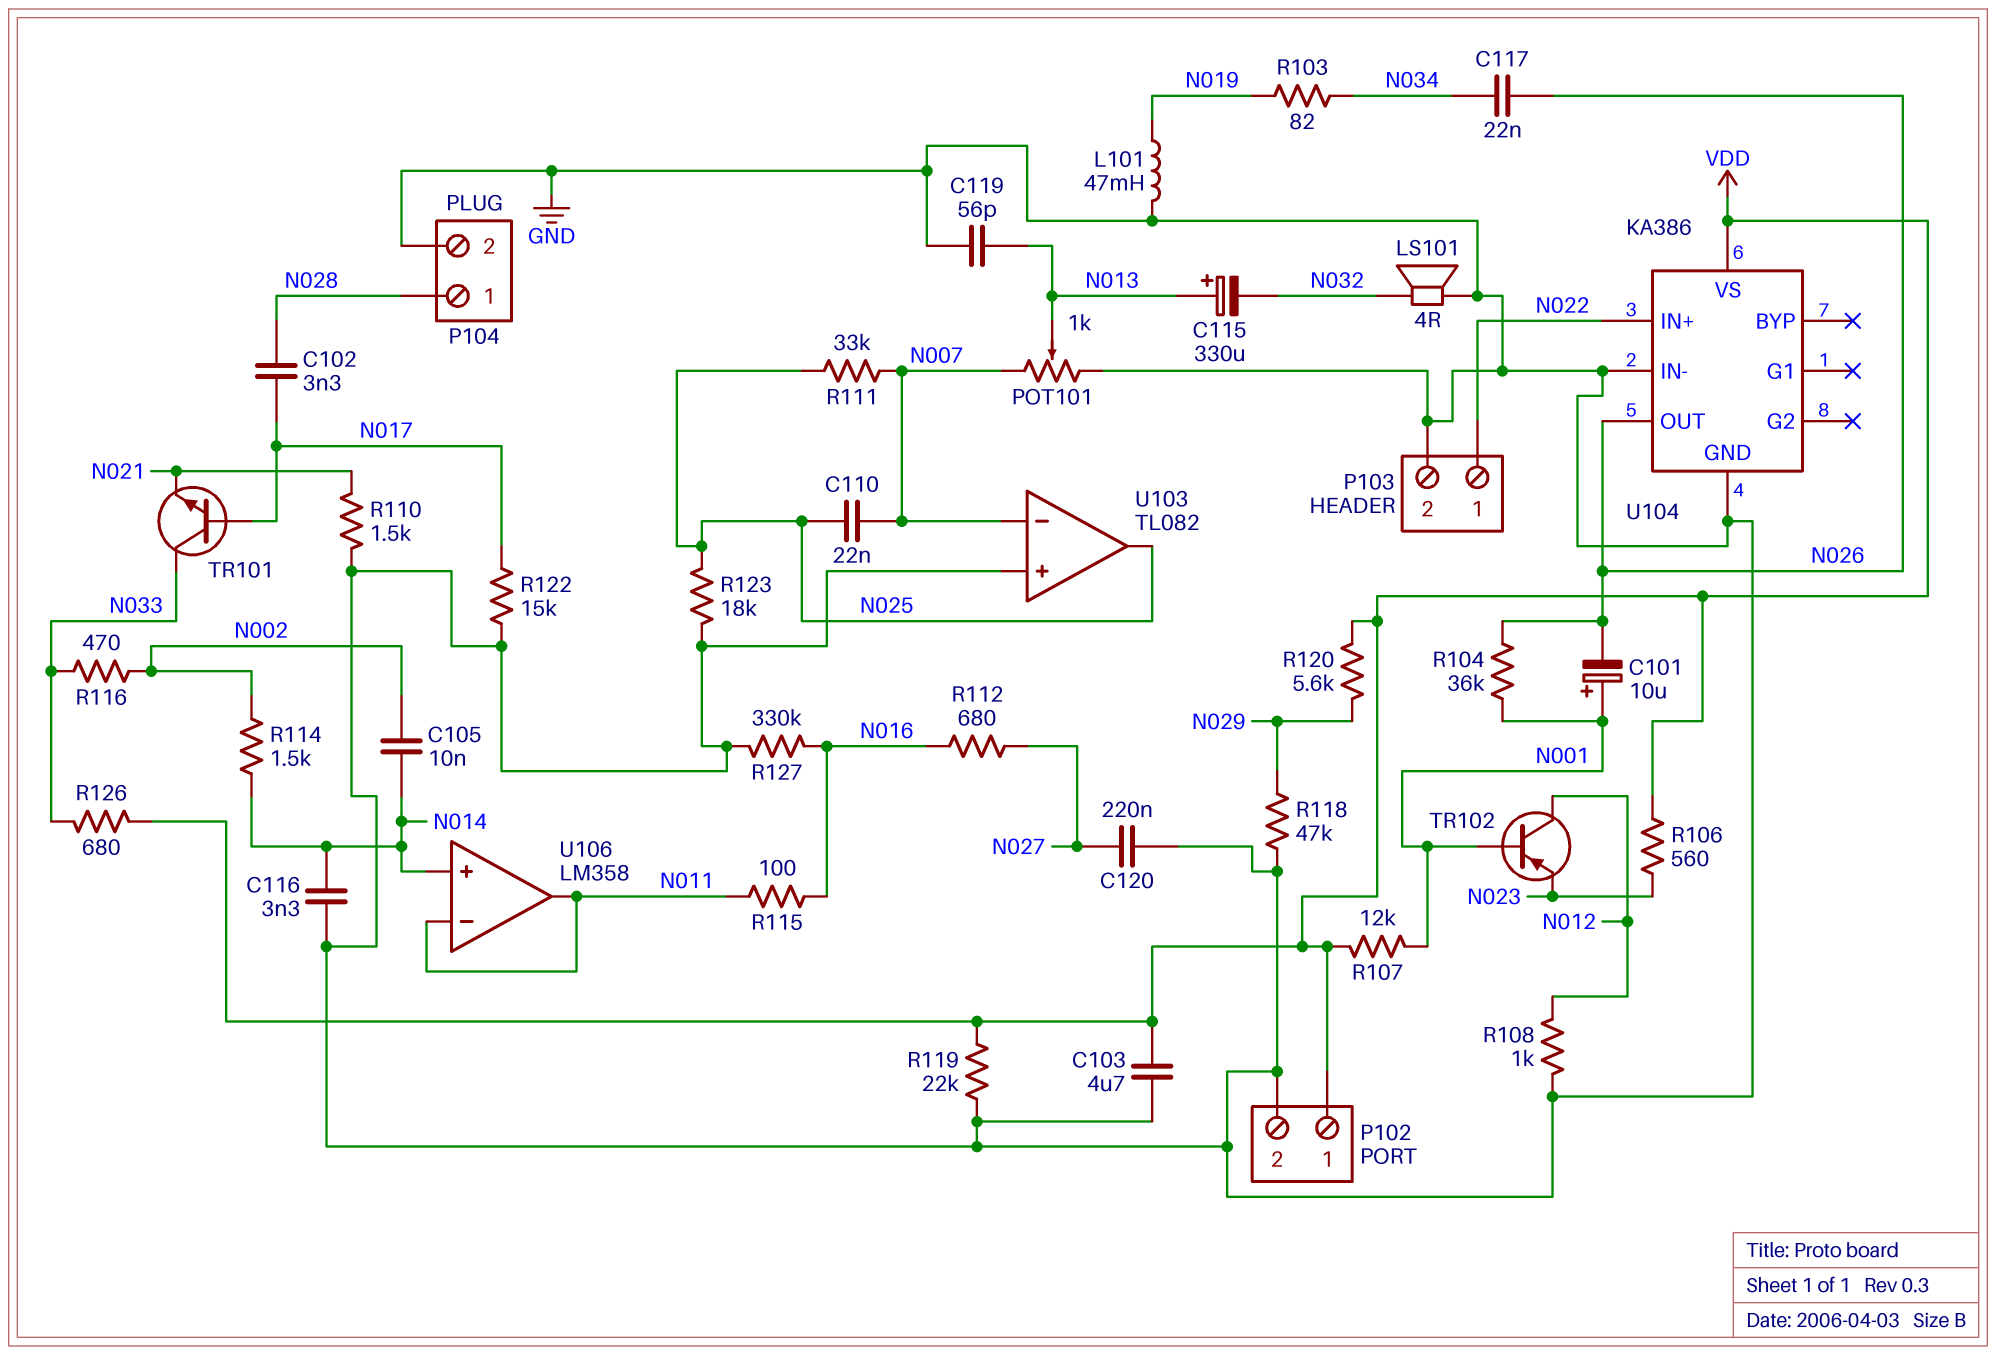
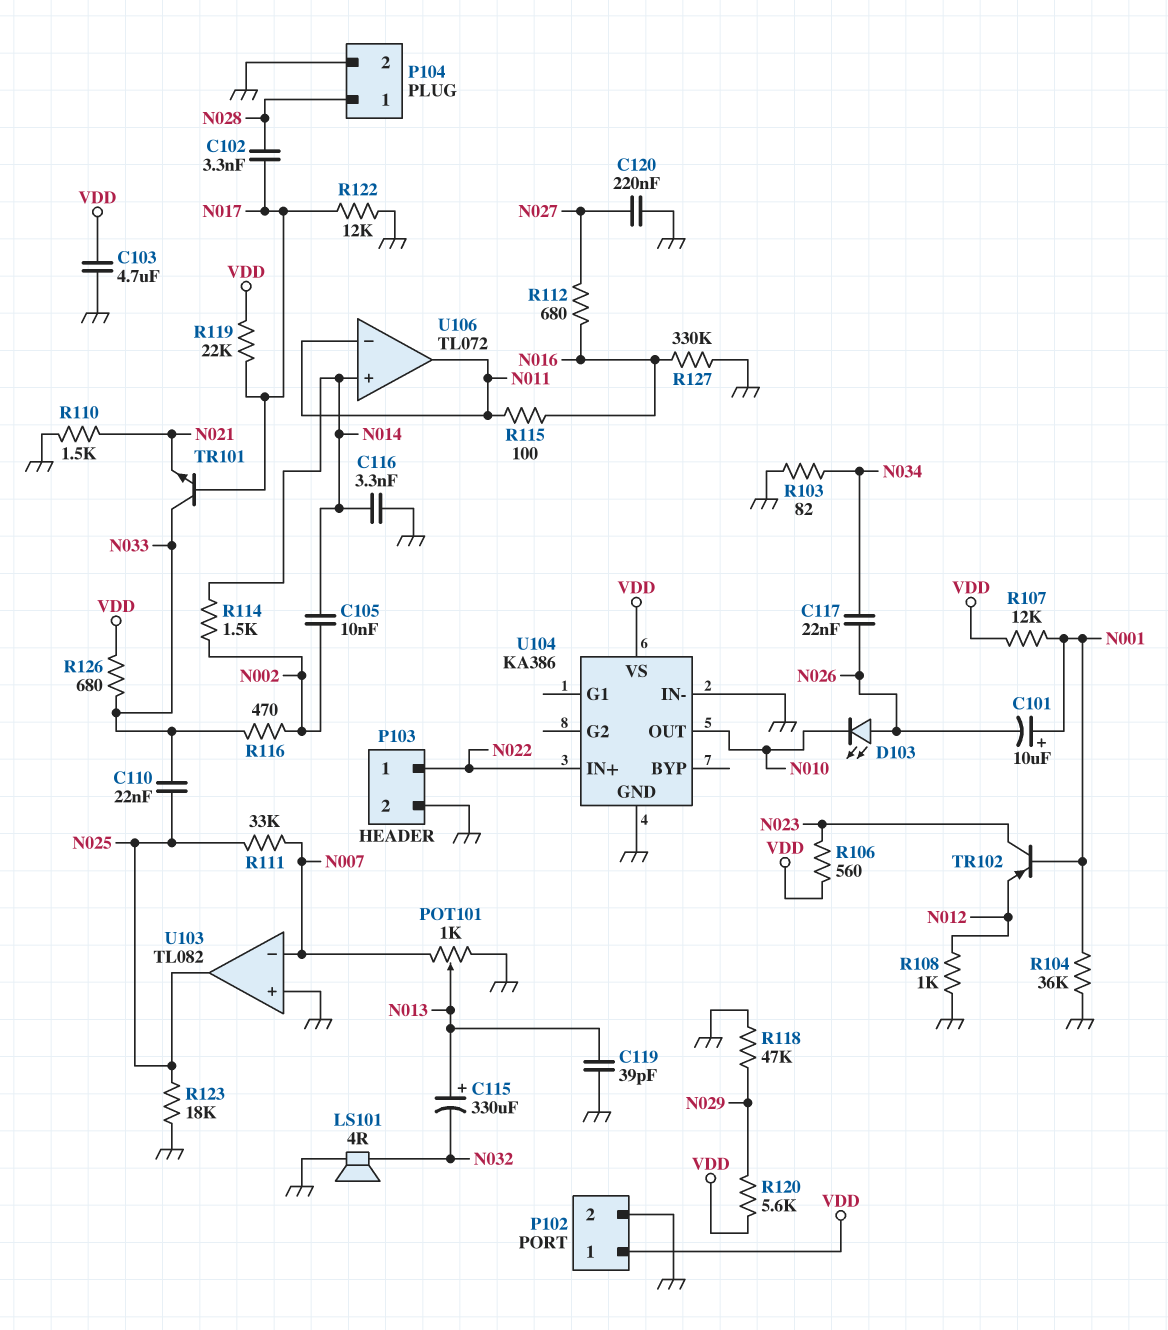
C110: 22nF (N007, N025) -> 22nF (N025, N033)
C119: 56pF (GND, N013) -> 39pF (GND, N013)
D103: none -> LED (A N026, K N010)
L101: 47mH (GND, N019) -> none
R103: 82 (N019, N034) -> 82 (GND, N034)
R104: 36k (N001, N026) -> 36k (GND, N001)
R119: 22k (GND, VDD) -> 22k (N017, VDD)
R122: 15k (GND, N017) -> 12k (GND, N017)
TR102: PNP (B N001, C N012, E N023) -> PNP (B N001, C N023, E N012)
U104 pin OUT: N026 -> N010
U106: LM358 -> TL072

